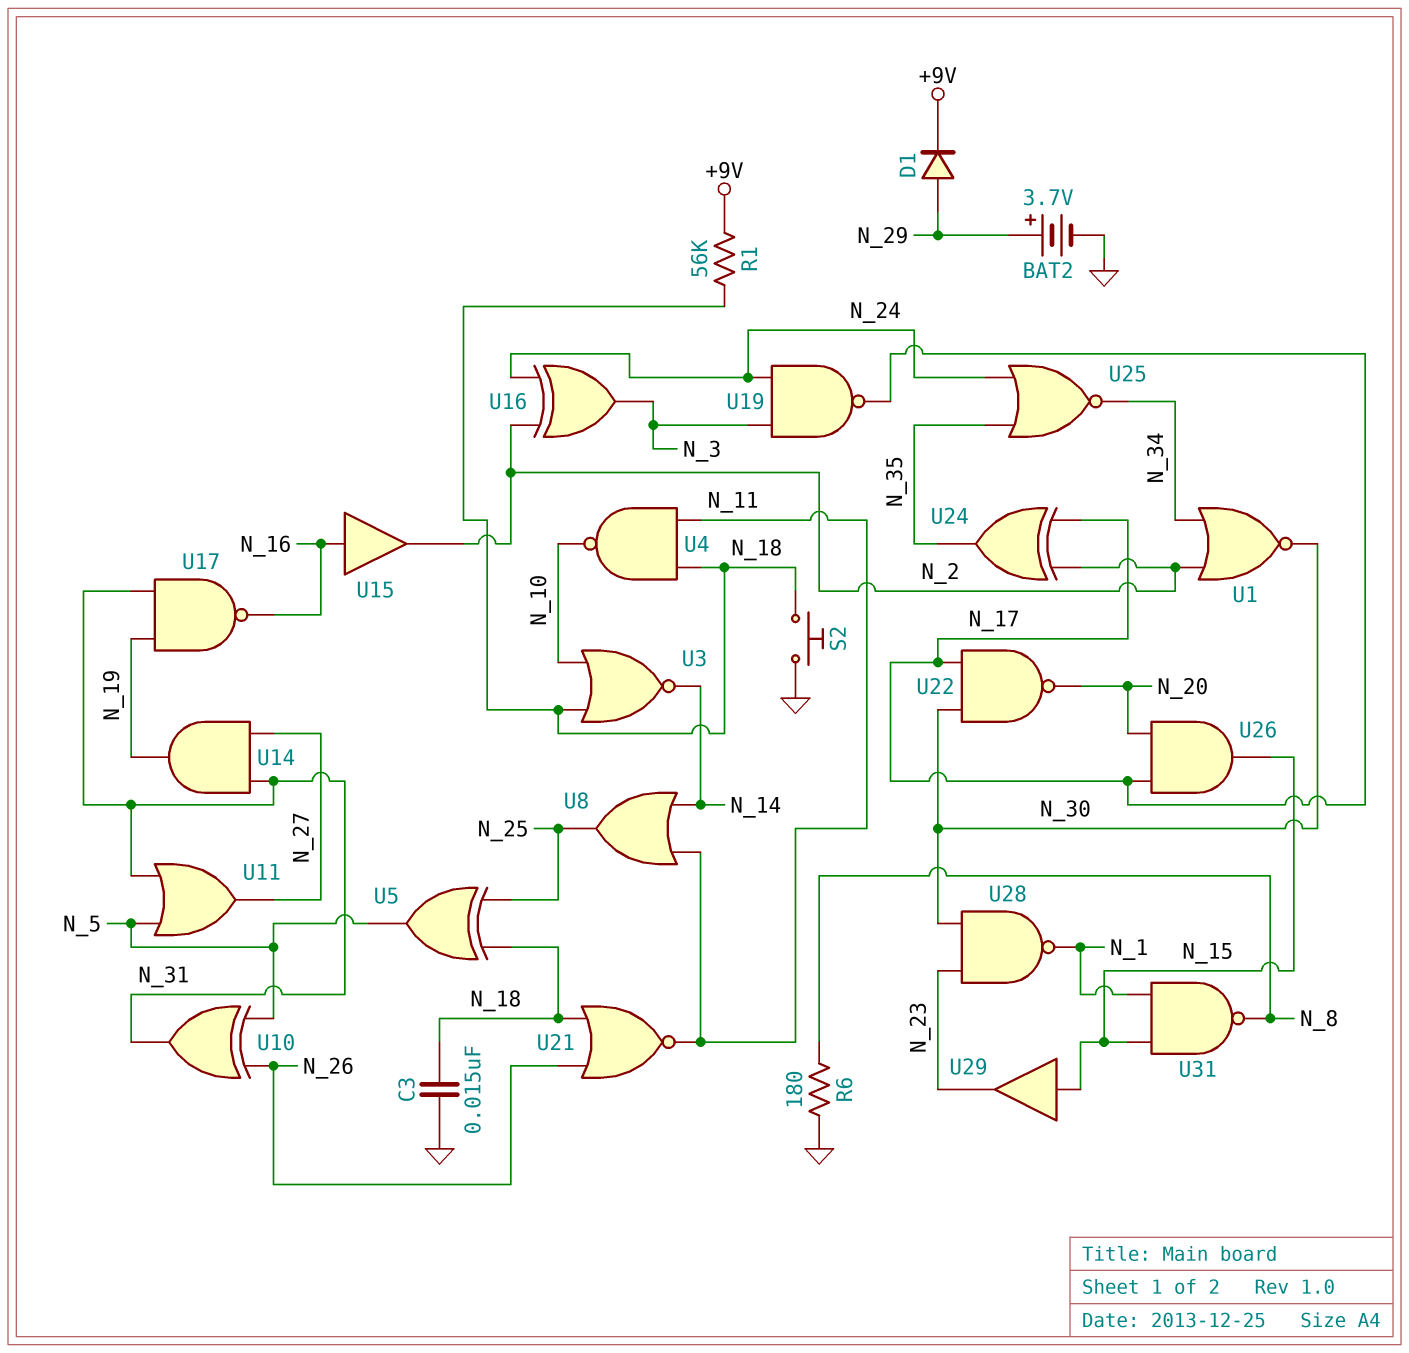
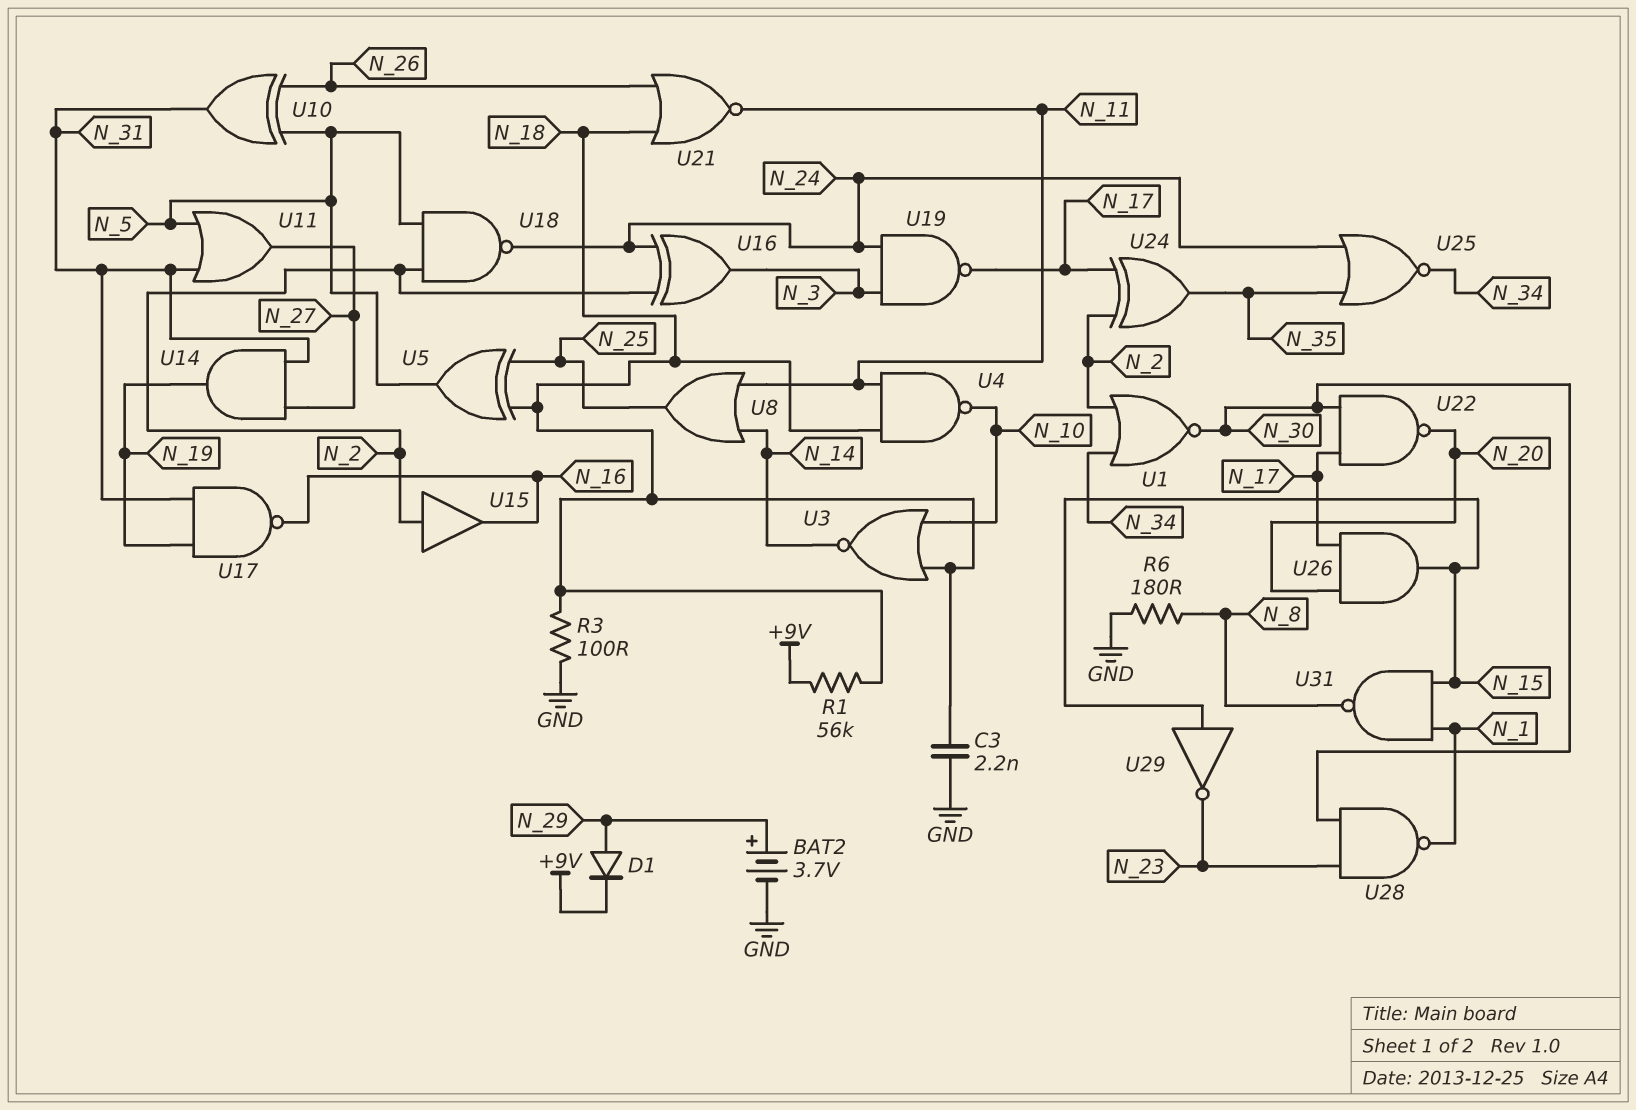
C3: 15nF (GND, N_18) -> 2.2nF (GND, N_18)
R3: none -> 100 (GND, N_18)
S2: button (GND, N_18) -> none
U15: buffer (in N_16, out N_2) -> buffer (in N_2, out N_16)
U18: none -> NAND (in N_2, in N_5, out N_24)
U29: buffer (in N_15, out N_23) -> NOT (in N_15, out N_23)

